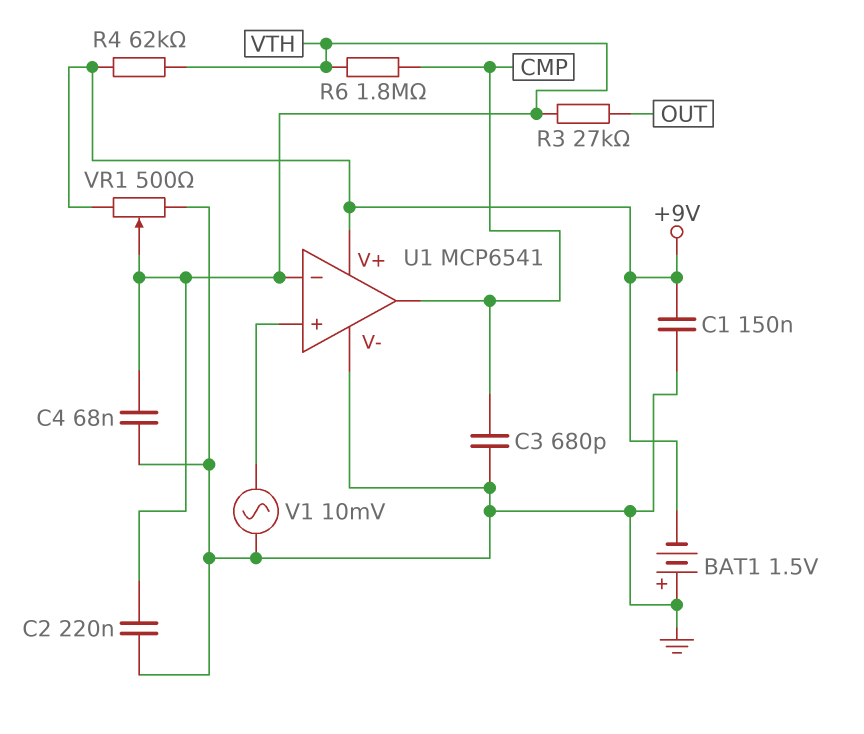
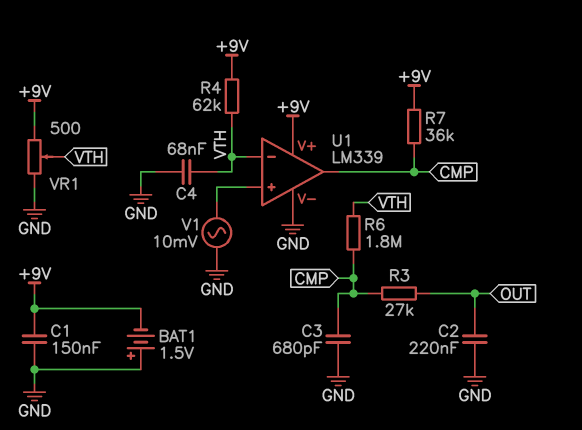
C2: 220nF (GND, VTH) -> 220nF (GND, OUT)
R3: 27k (OUT, VTH) -> 27k (CMP, OUT)
R7: none -> 36k (+9V, CMP)
U1: MCP6541 -> LM339

